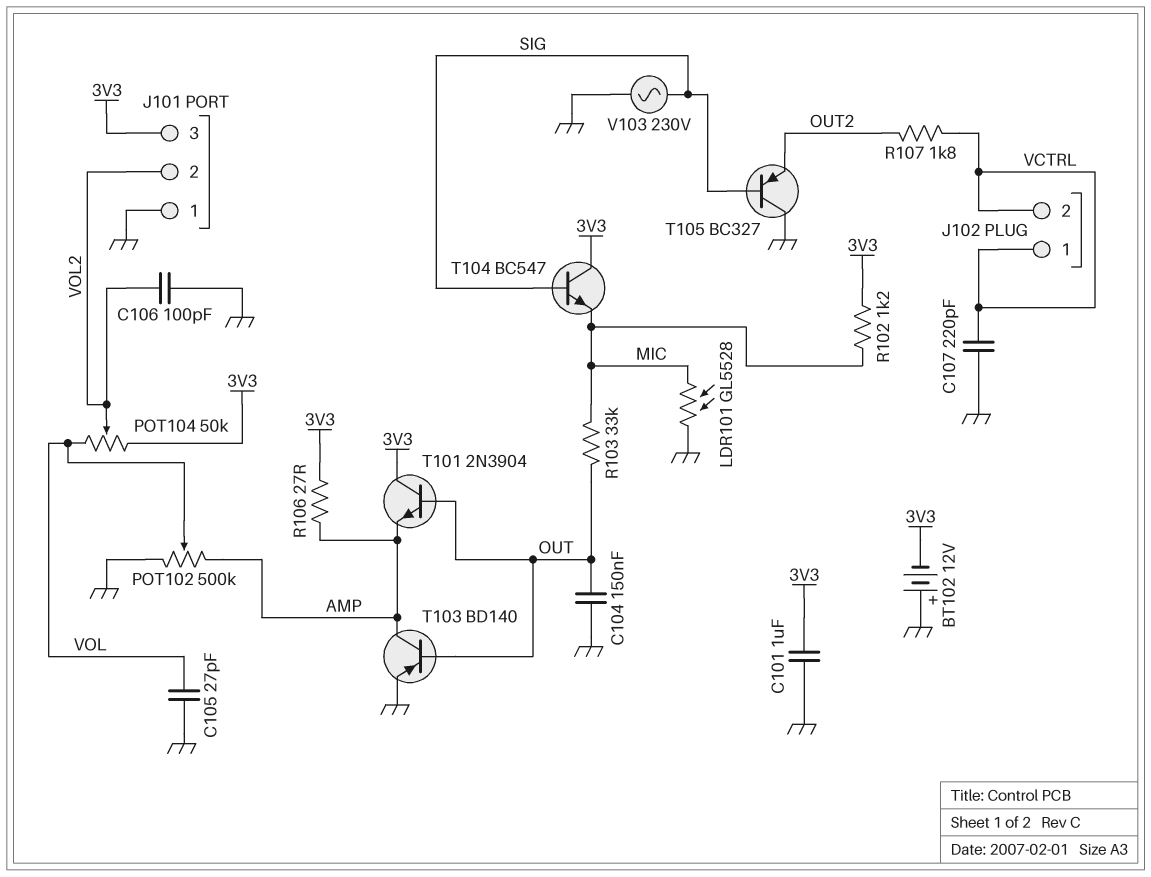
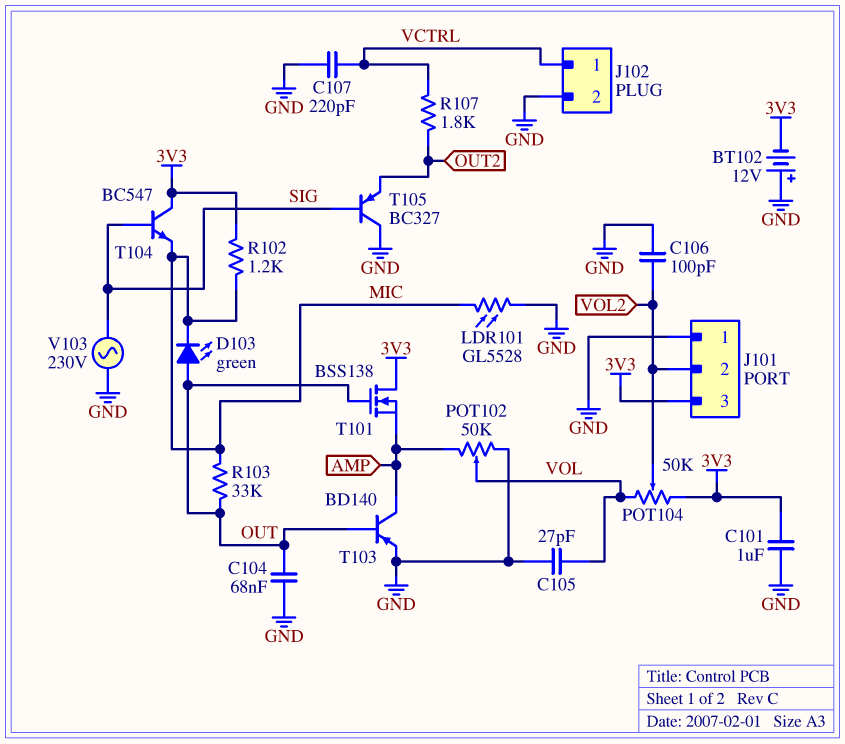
C104: 150nF (GND, OUT) -> 68nF (GND, OUT)
D103: none -> LED green (A OUT, K MIC)
J102 pin 2: VCTRL -> GND
POT102: 500k (AMP, GND, wiper VOL) -> 50k (AMP, GND, wiper VOL)
R106: 27 (3V3, AMP) -> none
T101: NPN 2N3904 (B OUT, C 3V3, E AMP) -> NMOS BSS138 (G OUT, D 3V3, S AMP)

